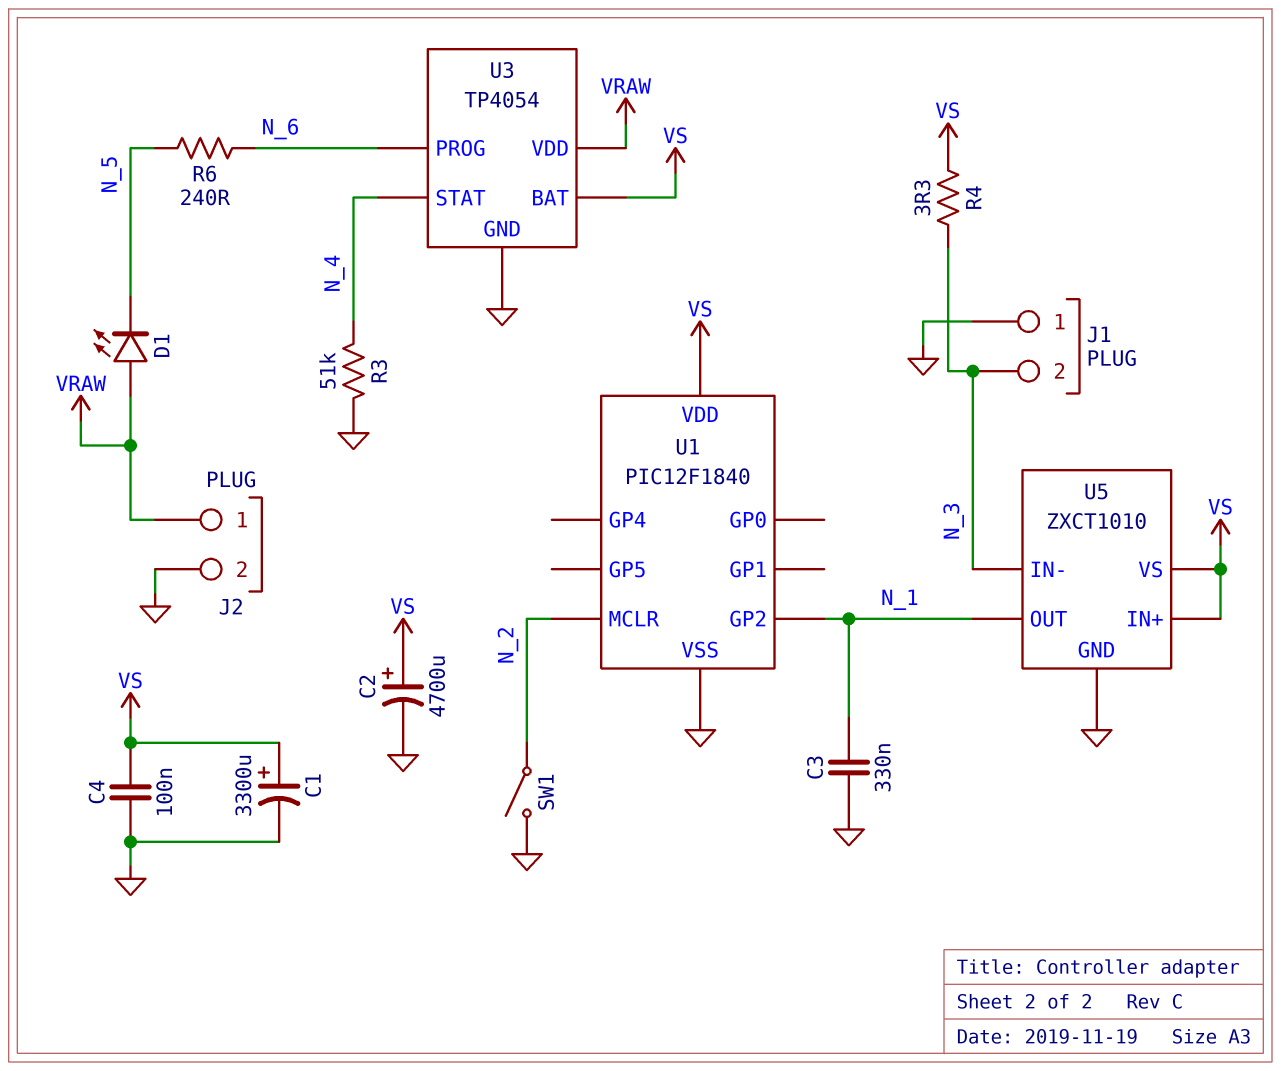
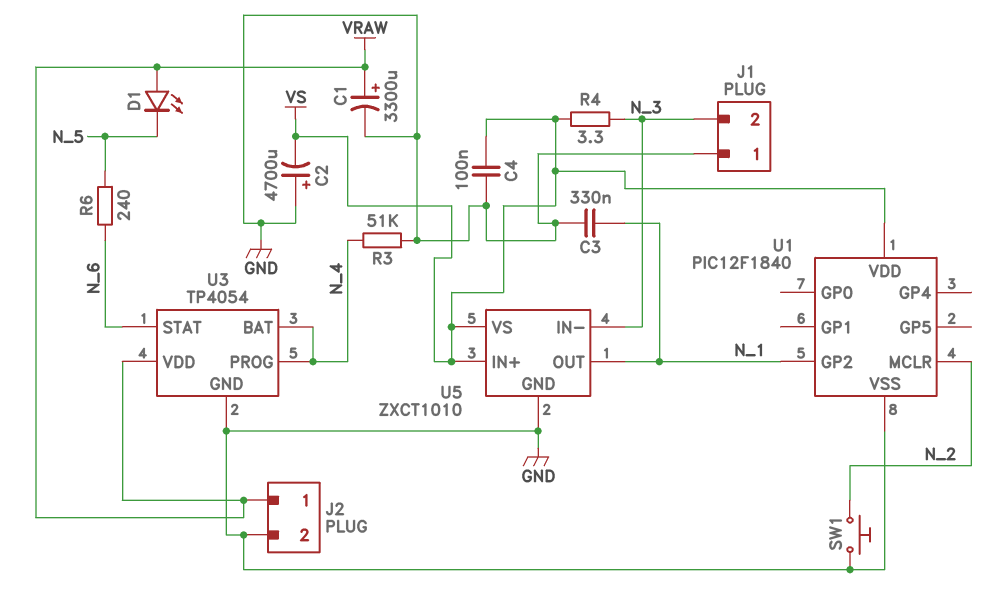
C1: 3300uF (plus VS, minus GND) -> 3300uF (plus VRAW, minus GND)
C2: 4700uF (plus VS, minus GND) -> 4700uF (plus GND, minus VS)
SW1: switch (GND, N_2) -> button (GND, N_2)
U3 pin BAT: VS -> N_4
U3 pin PROG: N_6 -> N_4
U3 pin STAT: N_4 -> N_6

